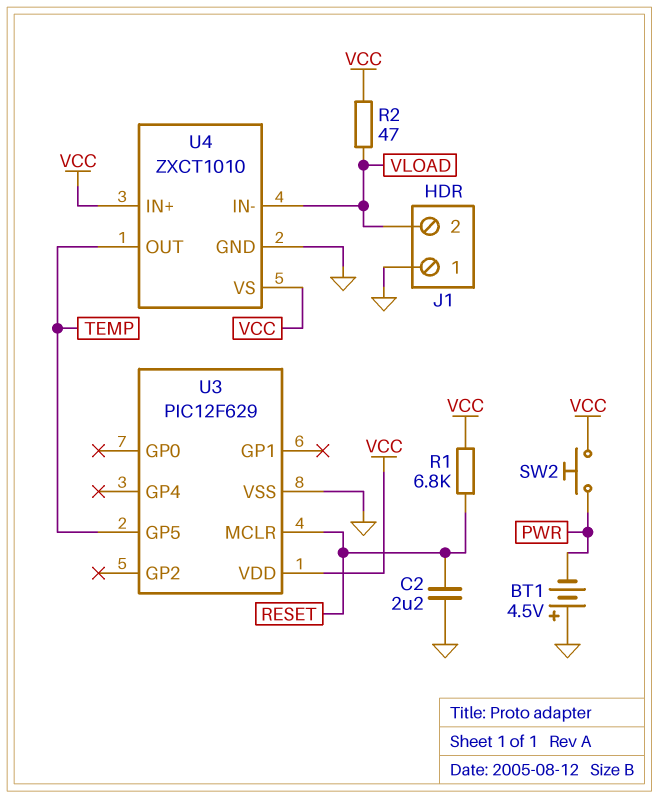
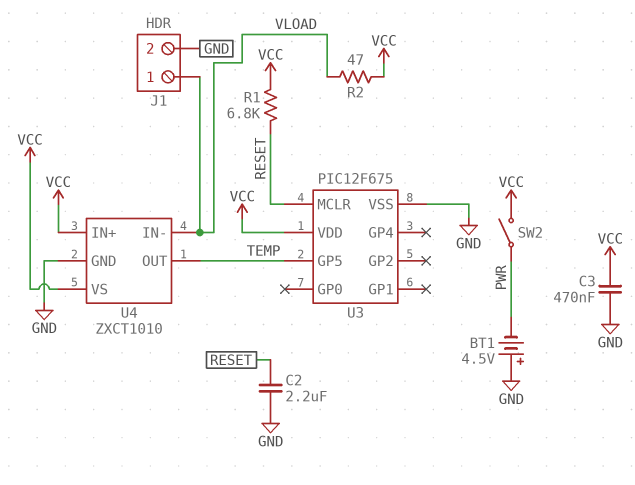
C3: none -> 470nF (GND, VCC)
J1 pin 1: GND -> VLOAD
J1 pin 2: VLOAD -> GND
SW2: button (PWR, VCC) -> switch (PWR, VCC)
U3: PIC12F629 -> PIC12F675

